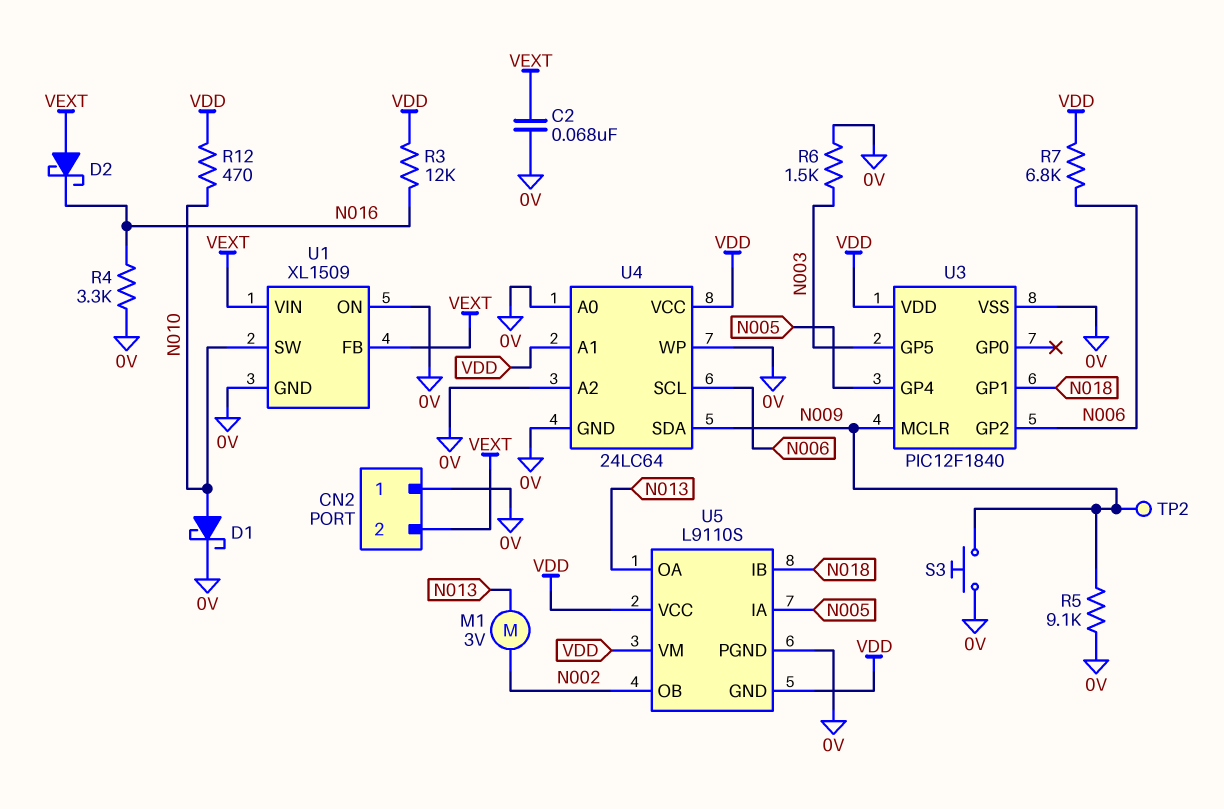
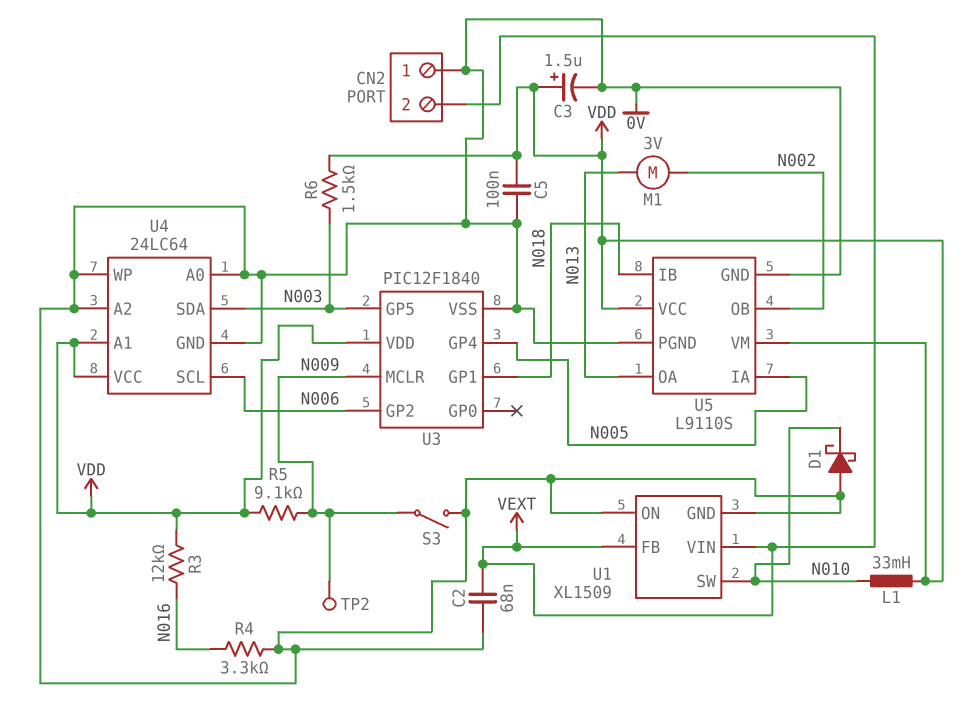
C3: none -> 1.5uF (plus VDD, minus 0V)
C5: none -> 100nF (0V, VDD)
D1: schottky (A N010, K 0V) -> schottky (A 0V, K N010)
D2: schottky (A VEXT, K N016) -> none
L1: none -> 33mH (N010, VDD)
R5: 9.1k (0V, N009) -> 9.1k (N009, VDD)
R6: 1.5k (0V, N003) -> 1.5k (N003, VDD)
R7: 6.8k (N006, VDD) -> none
R12: 470 (N010, VDD) -> none
S3: button (0V, N009) -> switch (0V, N009)
U4 pin SDA: N009 -> N003
U5 pin GND: VDD -> 0V

